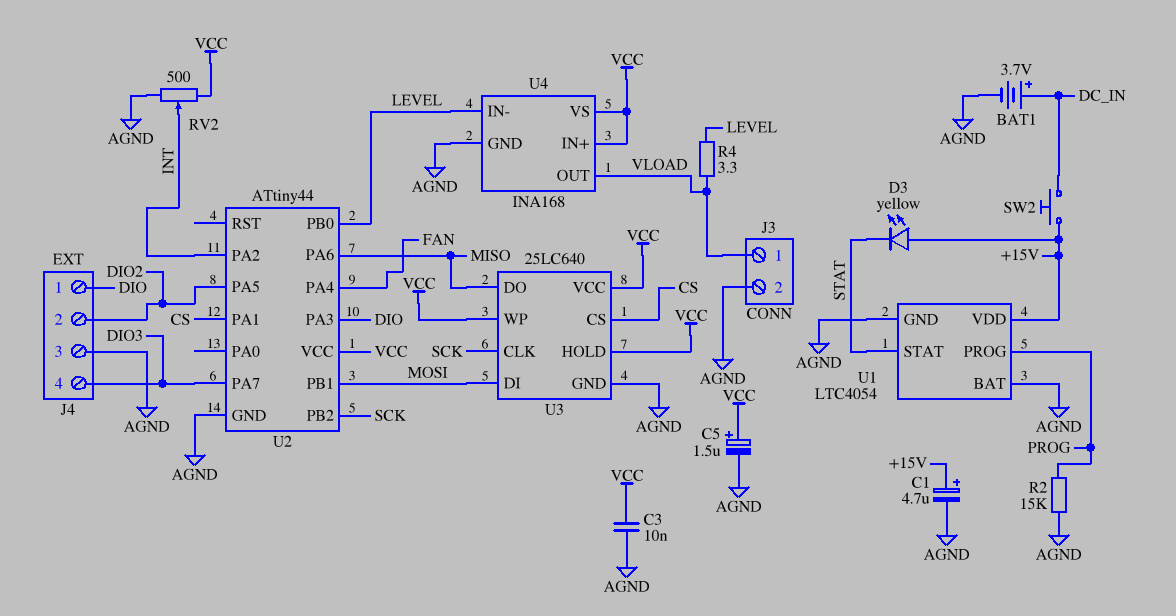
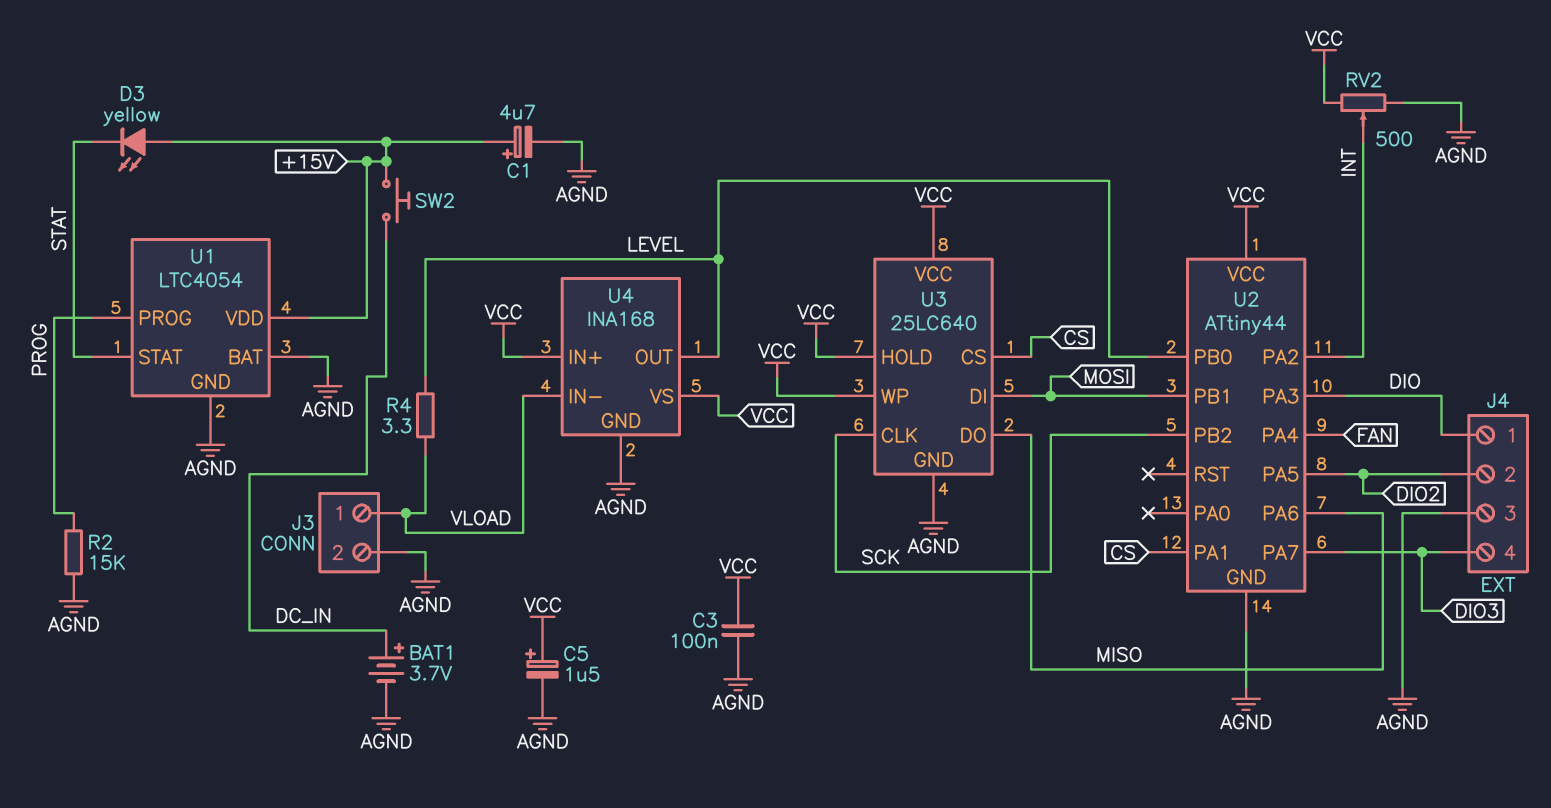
C3: 10nF (AGND, VCC) -> 100nF (AGND, VCC)
U4 pin IN-: LEVEL -> VLOAD
U4 pin OUT: VLOAD -> LEVEL

